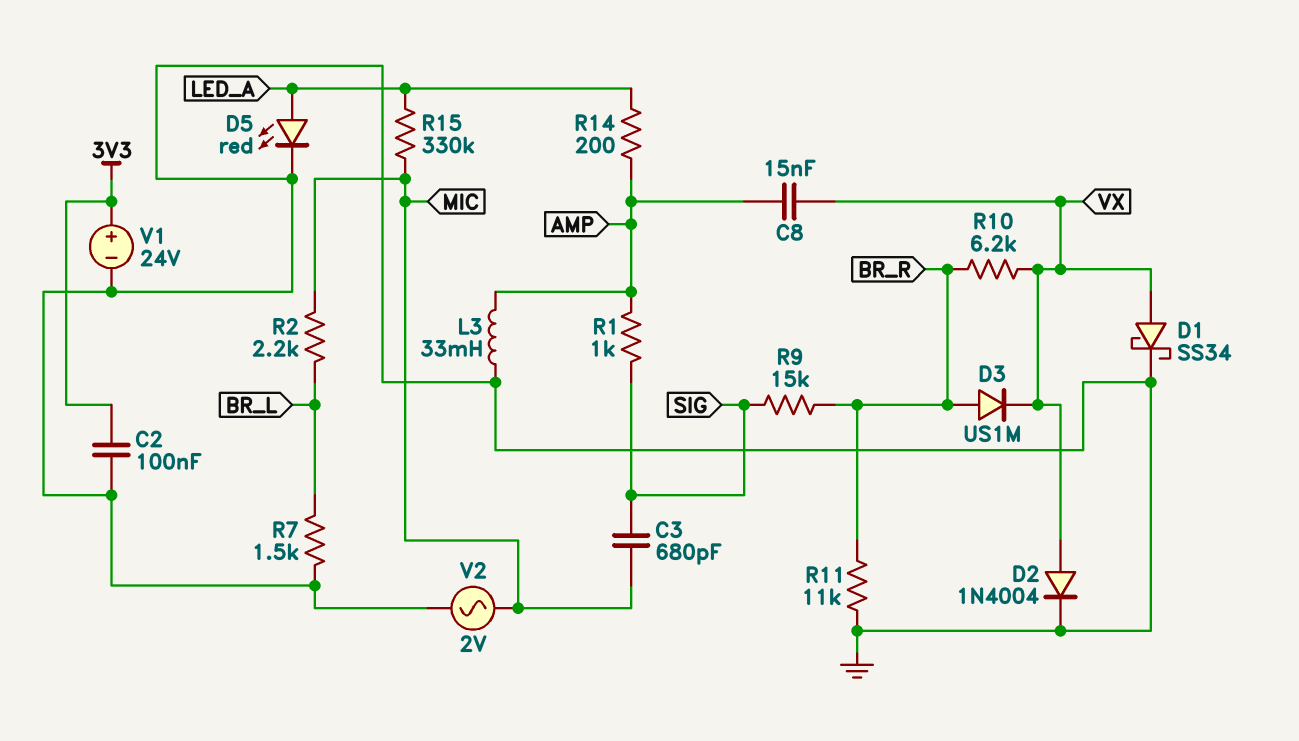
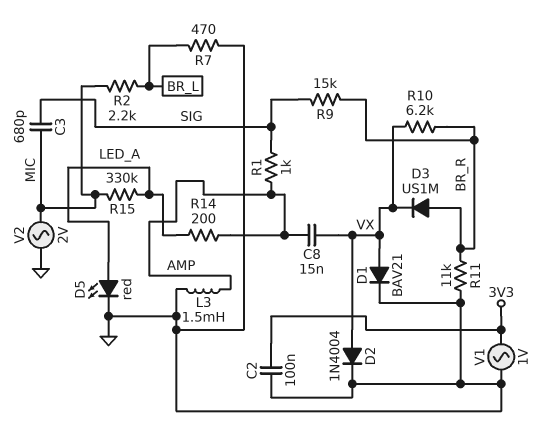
D1: schottky SS34 (A VX, K GND) -> diode BAV21 (A VX, K GND)
L3: 33mH (AMP, GND) -> 1.5mH (AMP, GND)
R7: 1.5k (BR_L, GND) -> 470 (BR_L, GND)
V1: 24V (plus 3V3, minus GND) -> AC 1V (3V3, GND)

